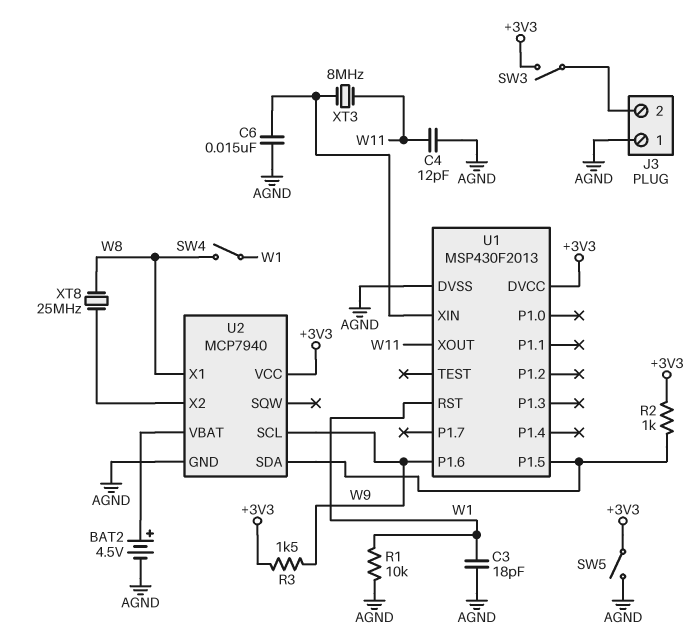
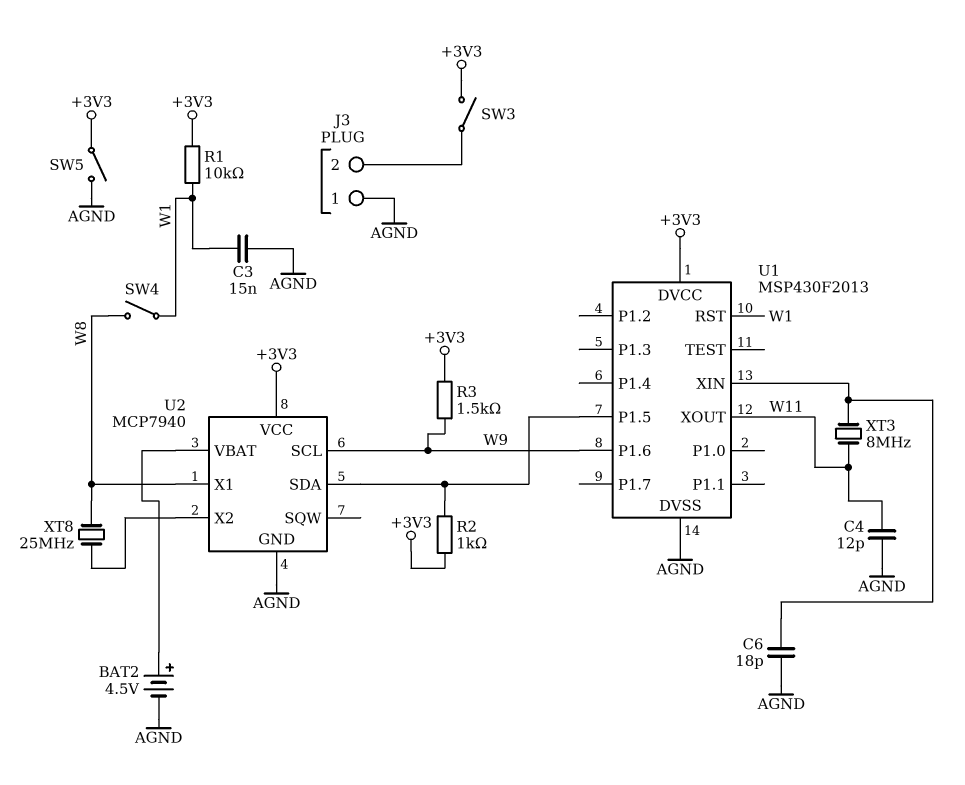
C3: 18pF (AGND, W1) -> 15nF (AGND, W1)
C6: 15nF (AGND, U1/XIN) -> 18pF (AGND, U1/XIN)
R1: 10k (AGND, W1) -> 10k (+3V3, W1)

